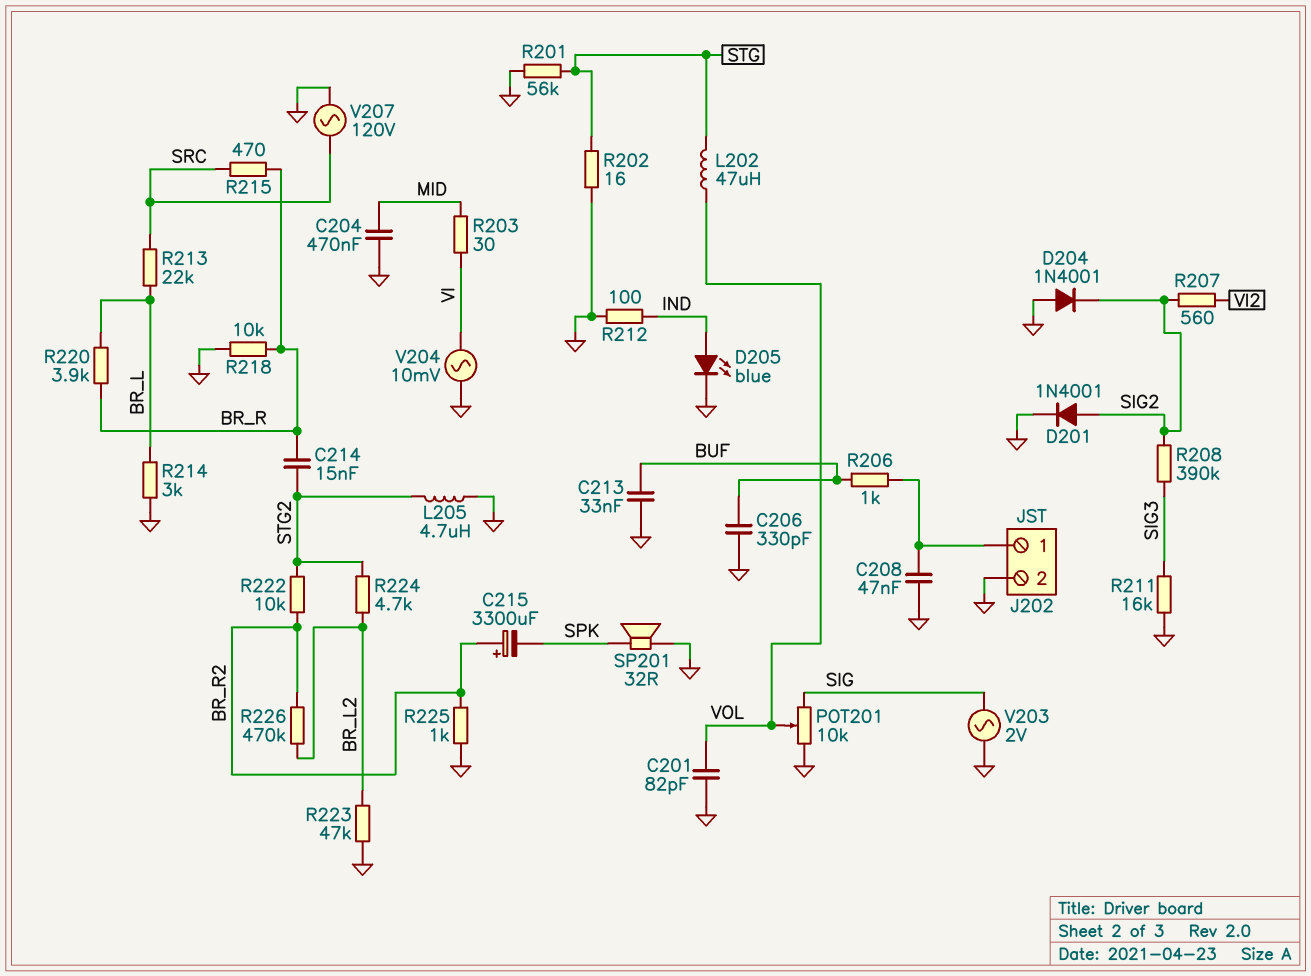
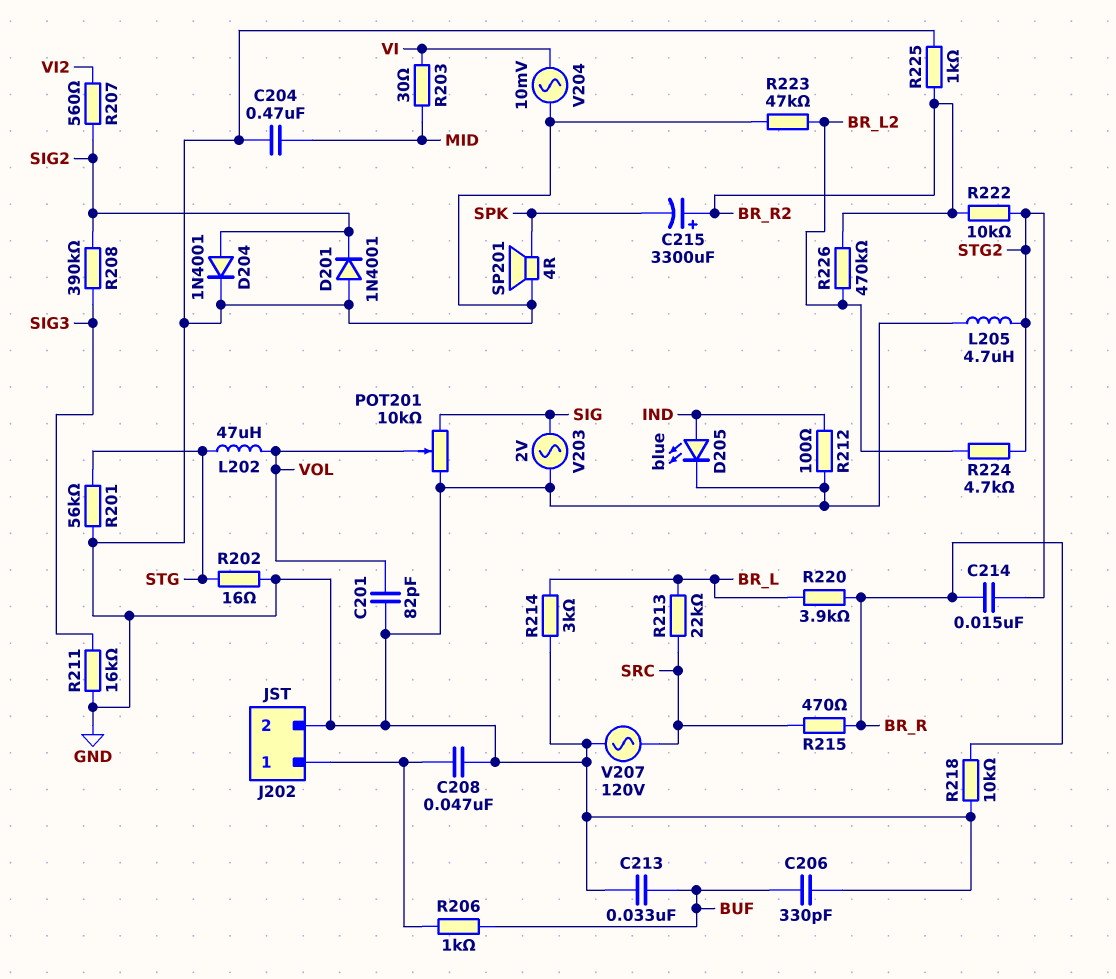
D201: diode 1N4001 (A SIG2, K GND) -> diode 1N4001 (A GND, K SIG2)
D204: diode 1N4001 (A GND, K SIG2) -> diode 1N4001 (A SIG2, K GND)
SP201: speaker 32R (GND, SPK) -> speaker 4R (GND, SPK)

